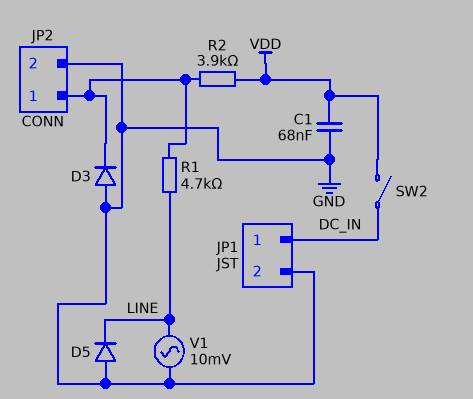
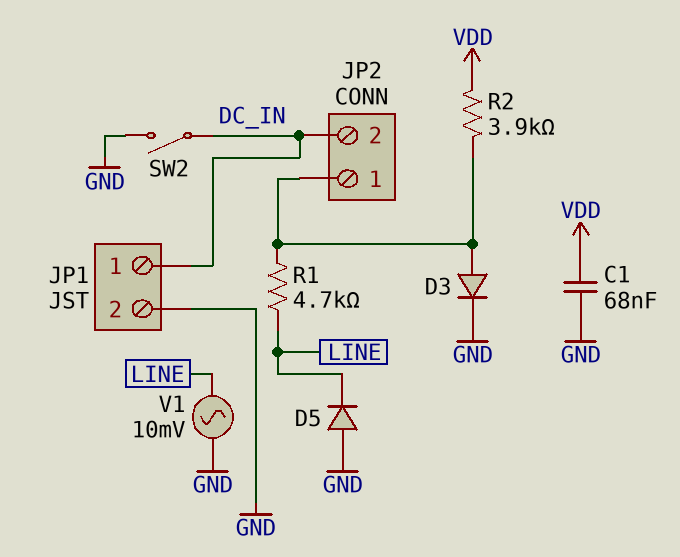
D3: diode (A GND, K JP2/1) -> diode (A JP2/1, K GND)
JP2 pin 2: GND -> DC_IN
SW2: switch (DC_IN, VDD) -> switch (DC_IN, GND)

